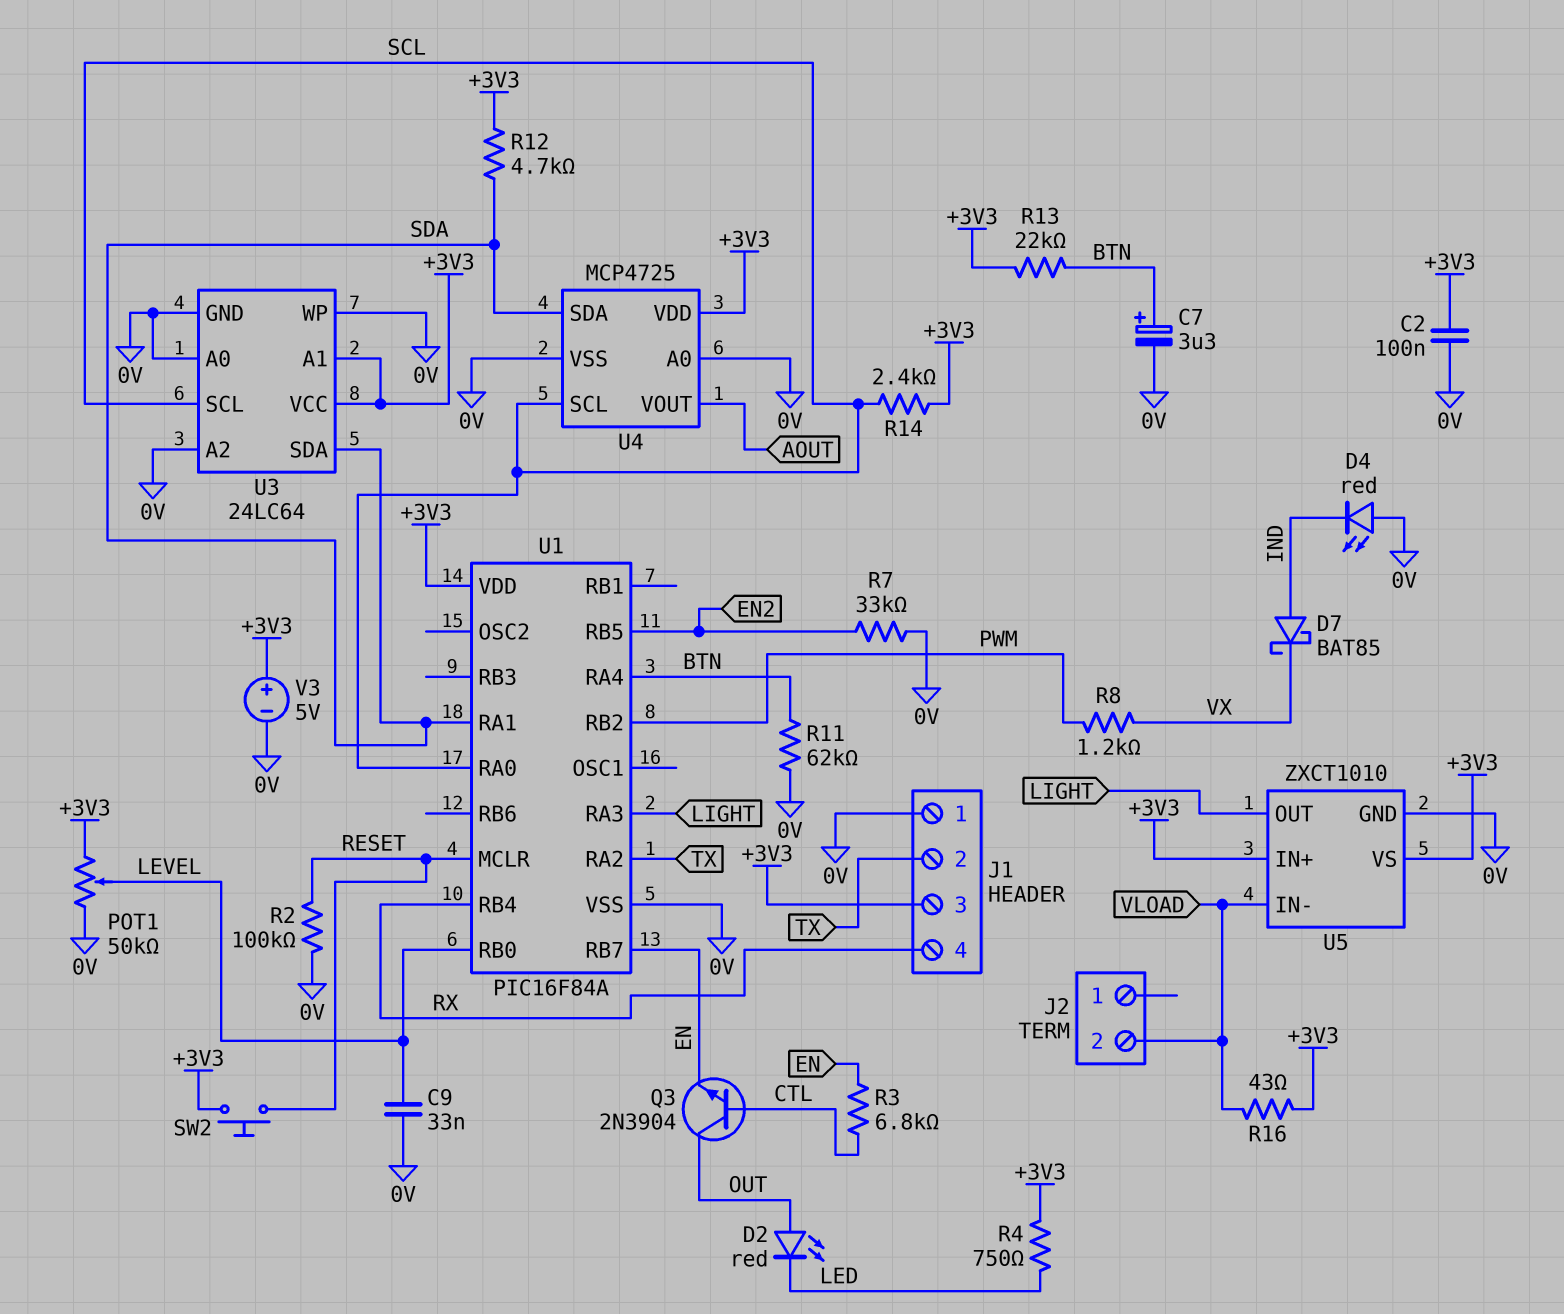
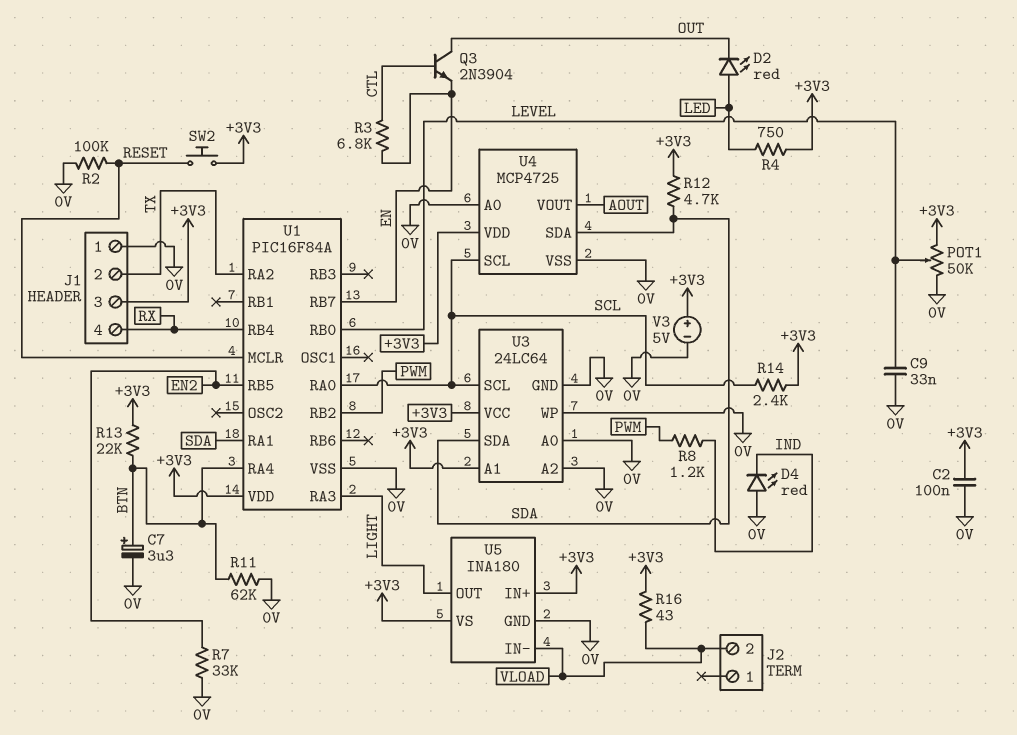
D2: LED red (A OUT, K LED) -> LED red (A LED, K OUT)
D7: schottky BAT85 (A IND, K VX) -> none
R8: 1.2k (PWM, VX) -> 1.2k (IND, PWM)
U5: ZXCT1010 -> INA180

